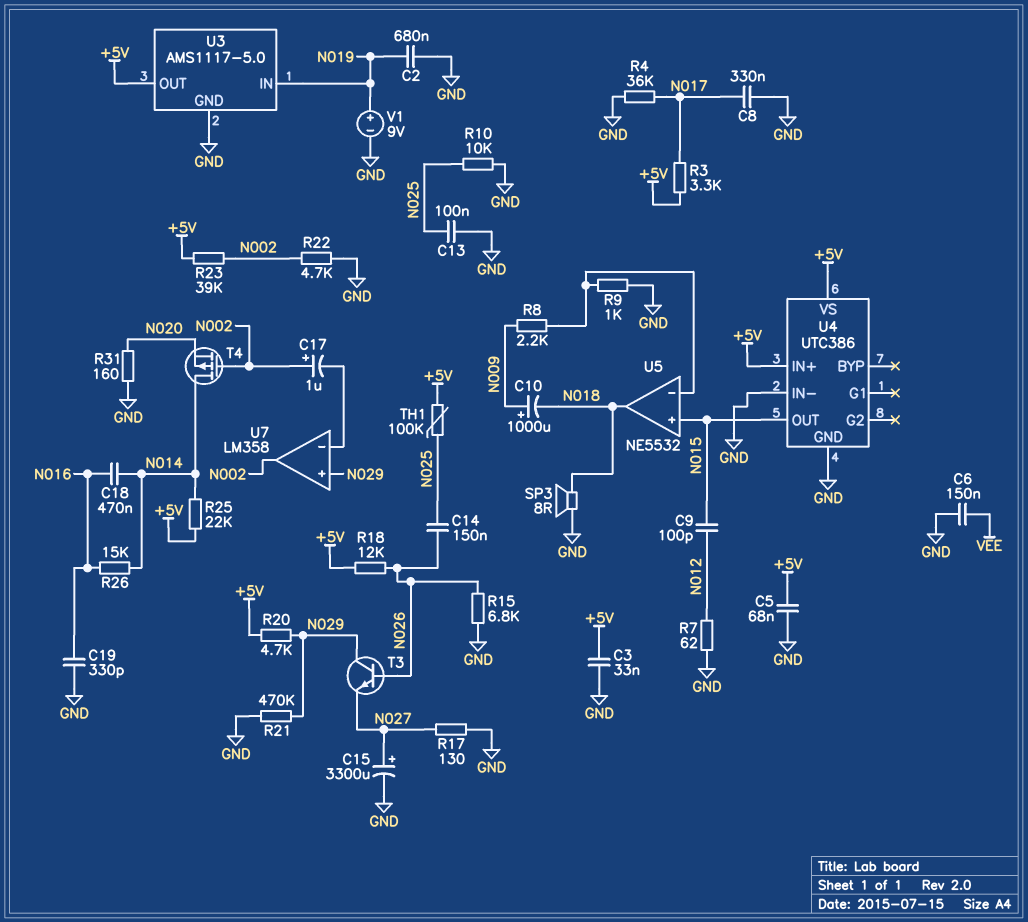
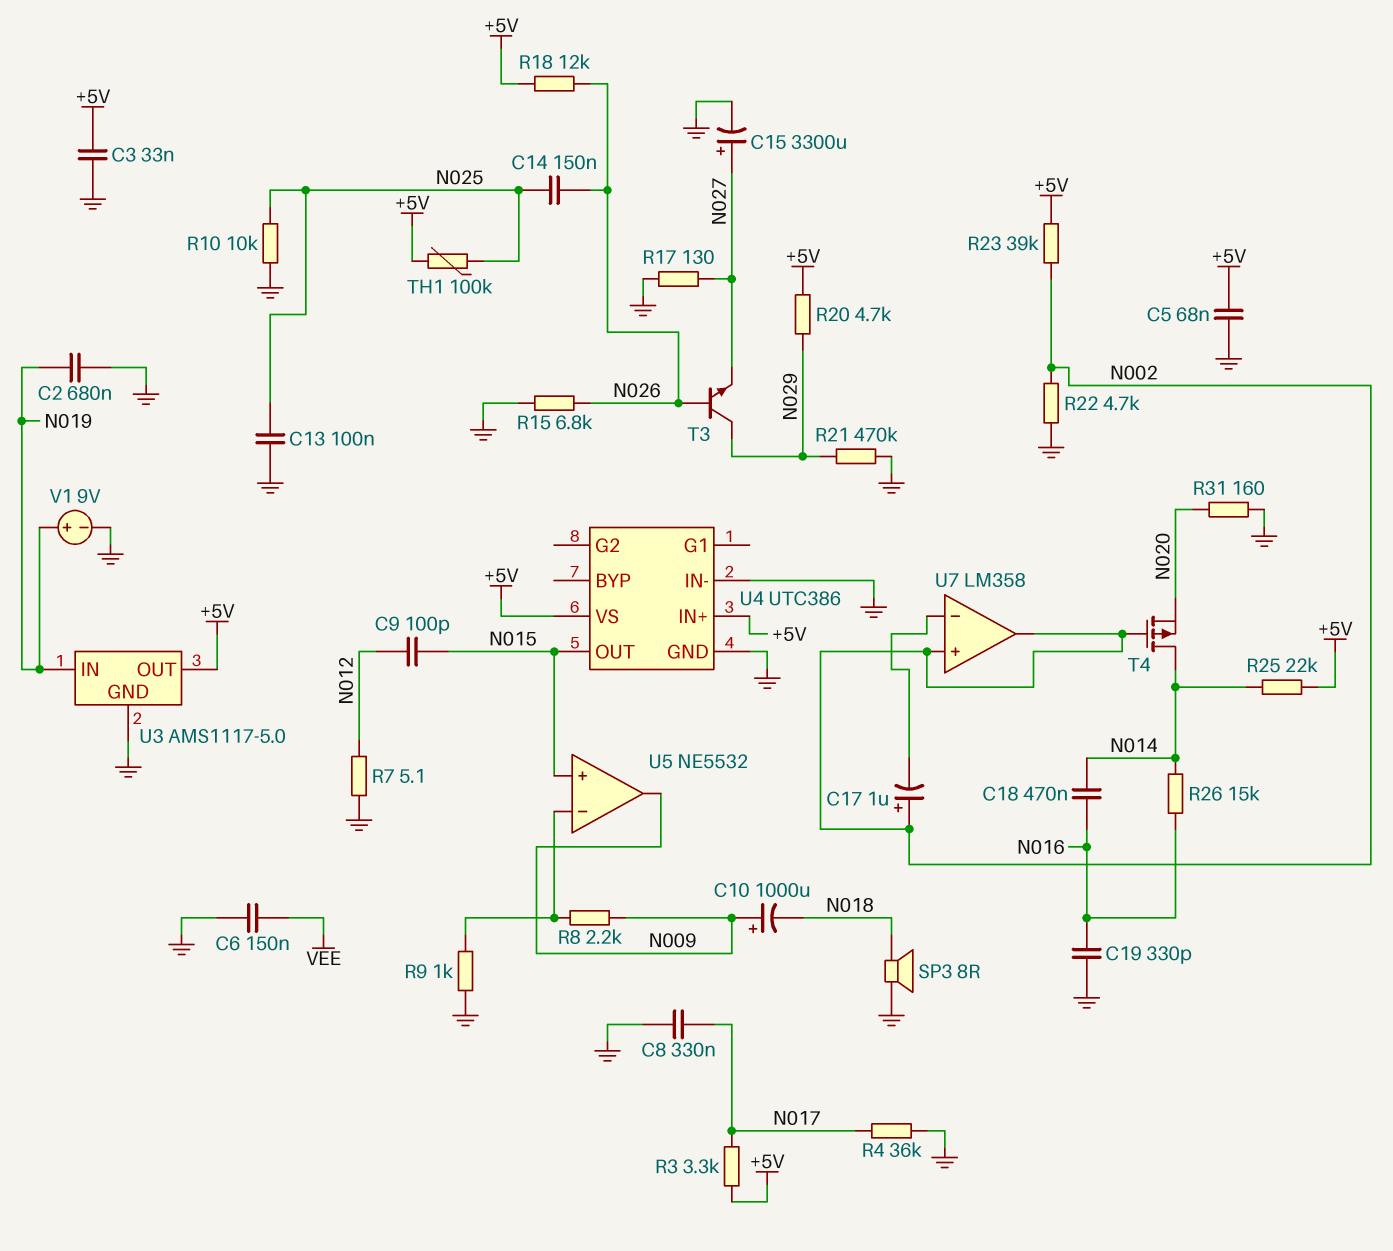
R7: 62 (GND, N012) -> 5.1 (GND, N012)
U5 pin out: N018 -> N009
U7 pin in+: N029 -> N002

